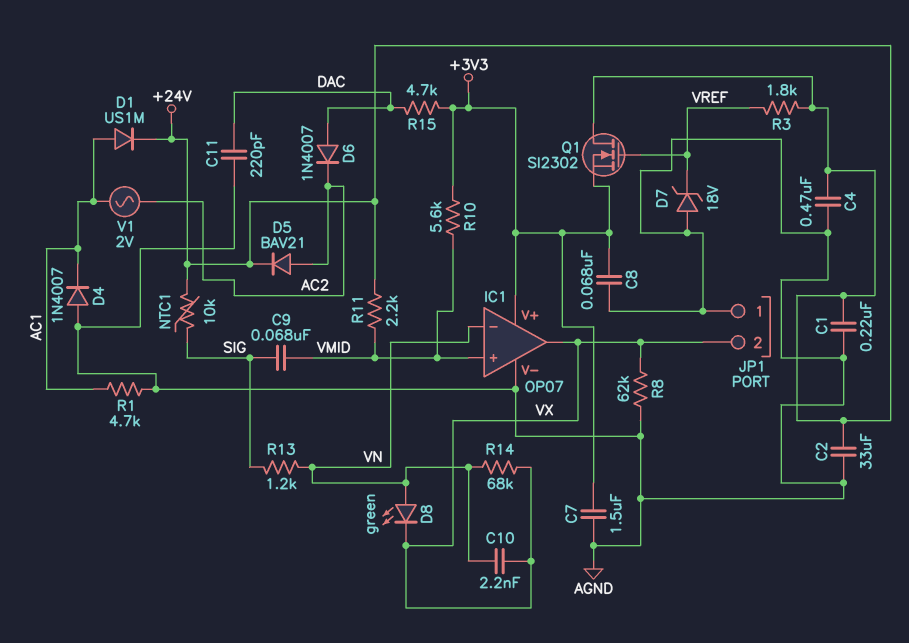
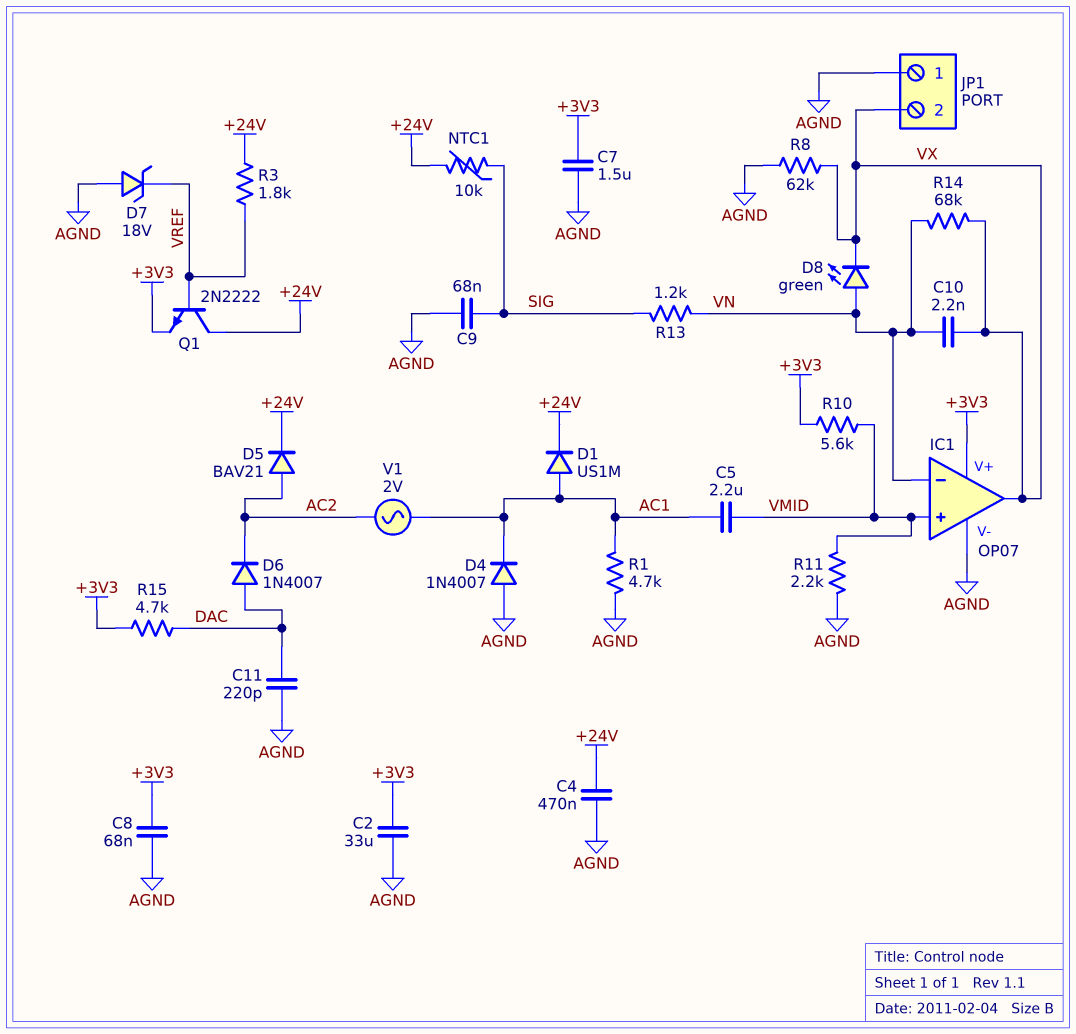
C1: 220nF (+24V, AGND) -> none
C2: 33uF (+24V, AGND) -> 33uF (+3V3, AGND)
C5: none -> 2.2uF (AC1, VMID)
C9: 68nF (SIG, VMID) -> 68nF (AGND, SIG)
Q1: NMOS SI2302 (G VREF, D +24V, S +3V3) -> NPN 2N2222 (B VREF, C +24V, E +3V3)
R11: 2.2k (+24V, VMID) -> 2.2k (AGND, VMID)

